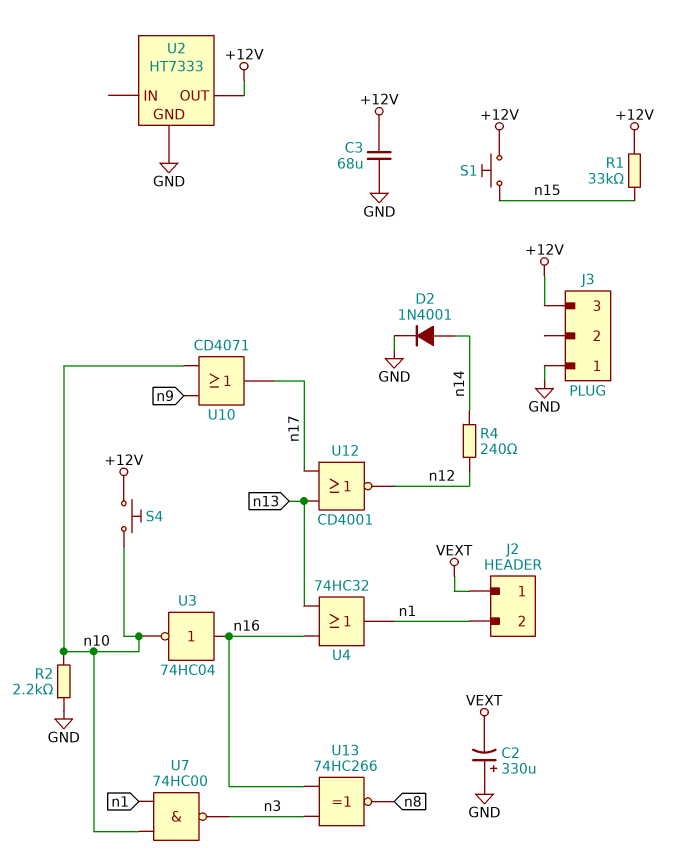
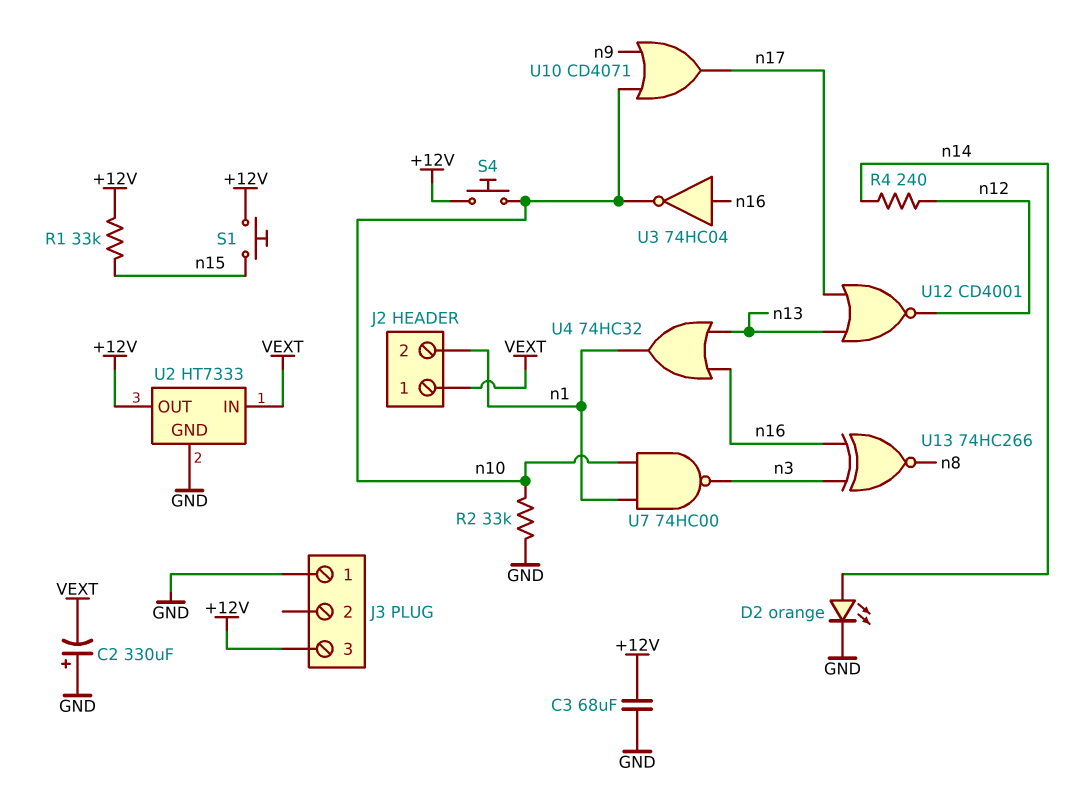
D2: diode 1N4001 (A n14, K GND) -> LED orange (A n14, K GND)
R2: 2.2k (GND, n10) -> 33k (GND, n10)
U2 pin IN: none -> VEXT

